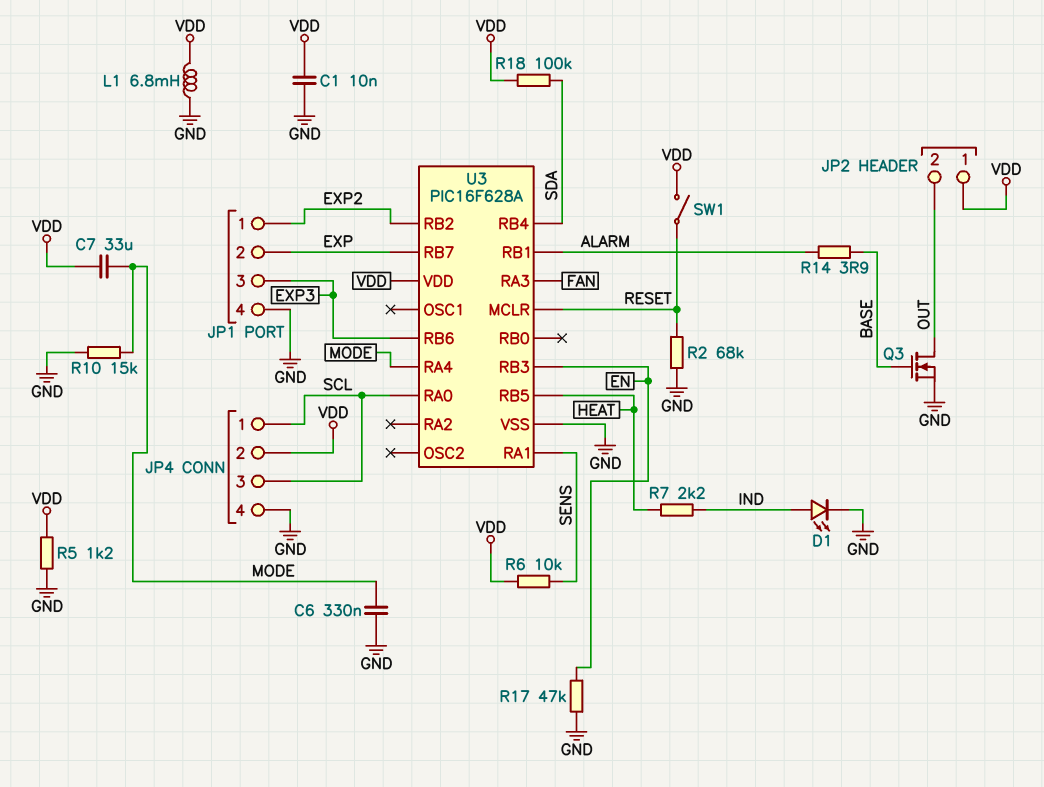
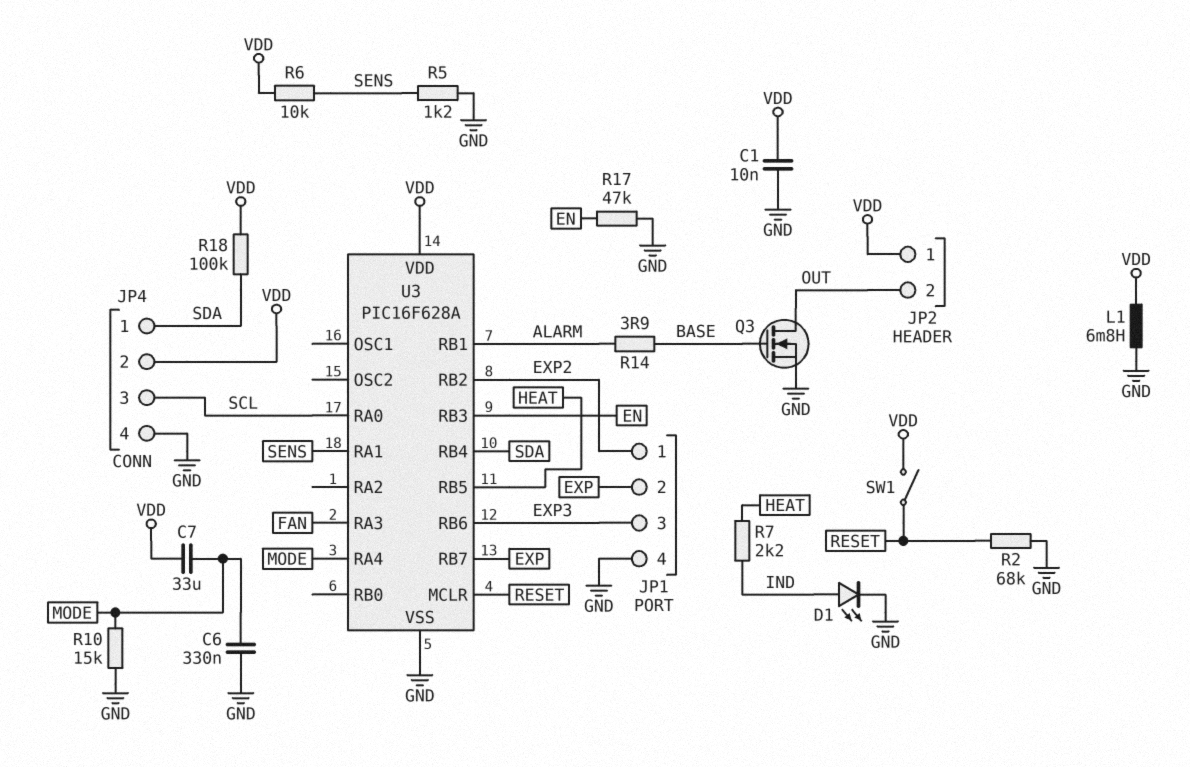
JP4 pin 1: SCL -> SDA
R5: 1.2k (GND, VDD) -> 1.2k (GND, SENS)

